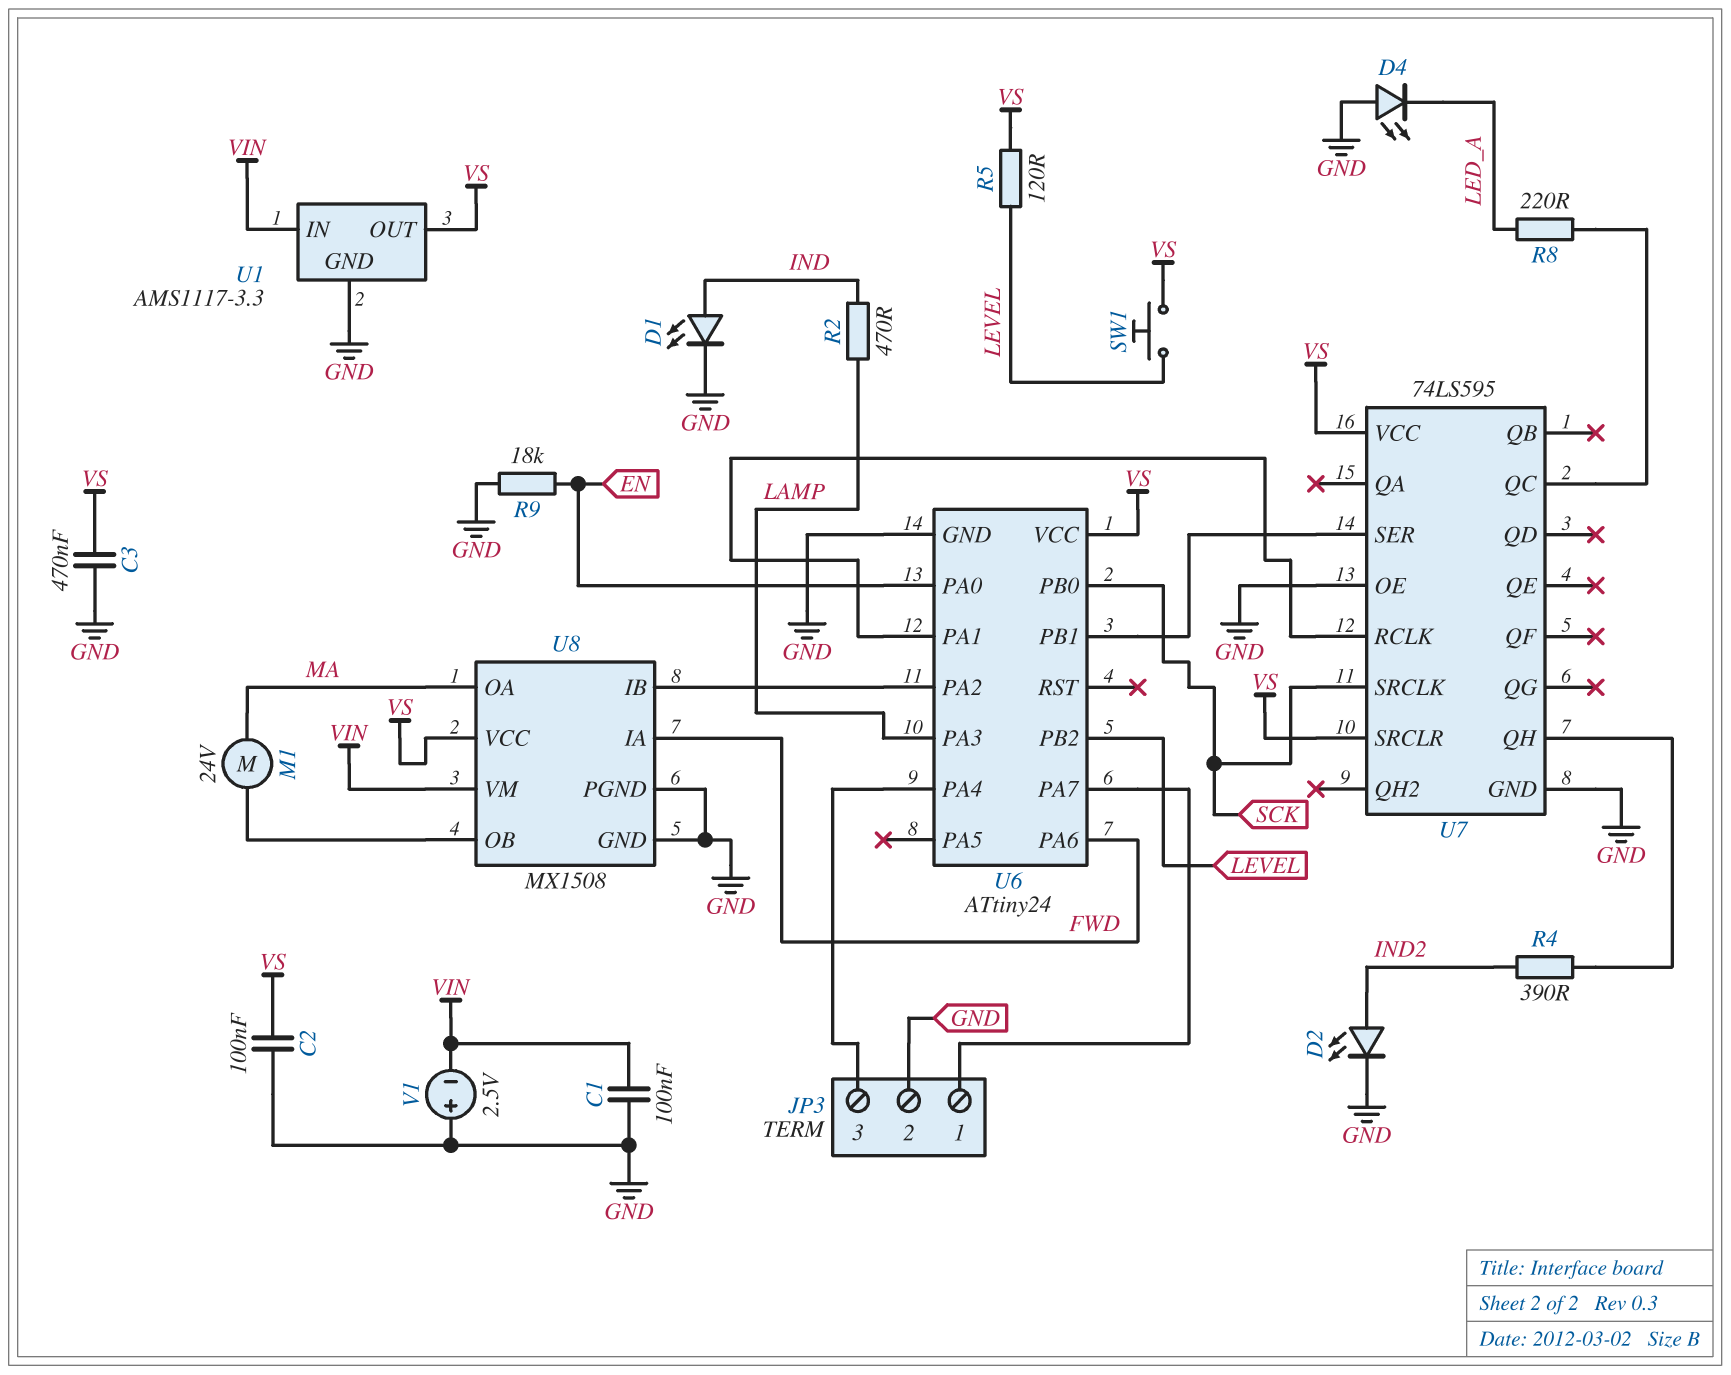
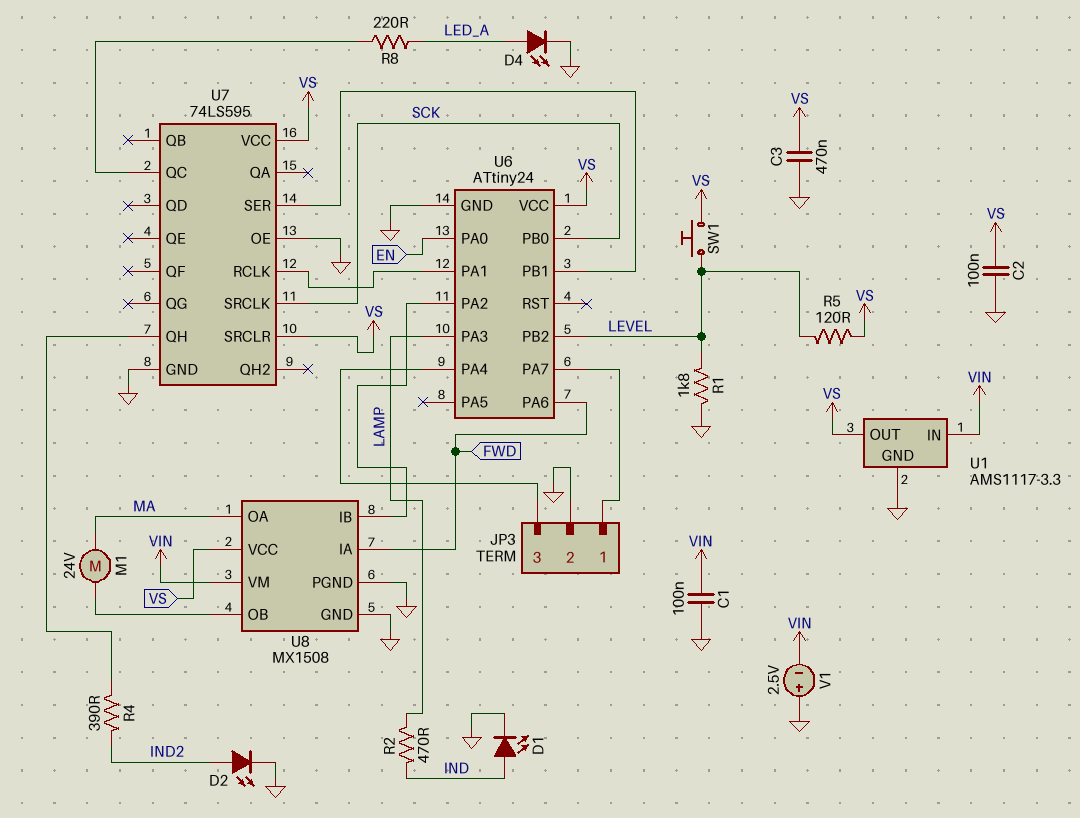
D4: LED (A GND, K LED_A) -> LED (A LED_A, K GND)
R1: none -> 1.8k (GND, LEVEL)
R9: 18k (EN, GND) -> none

